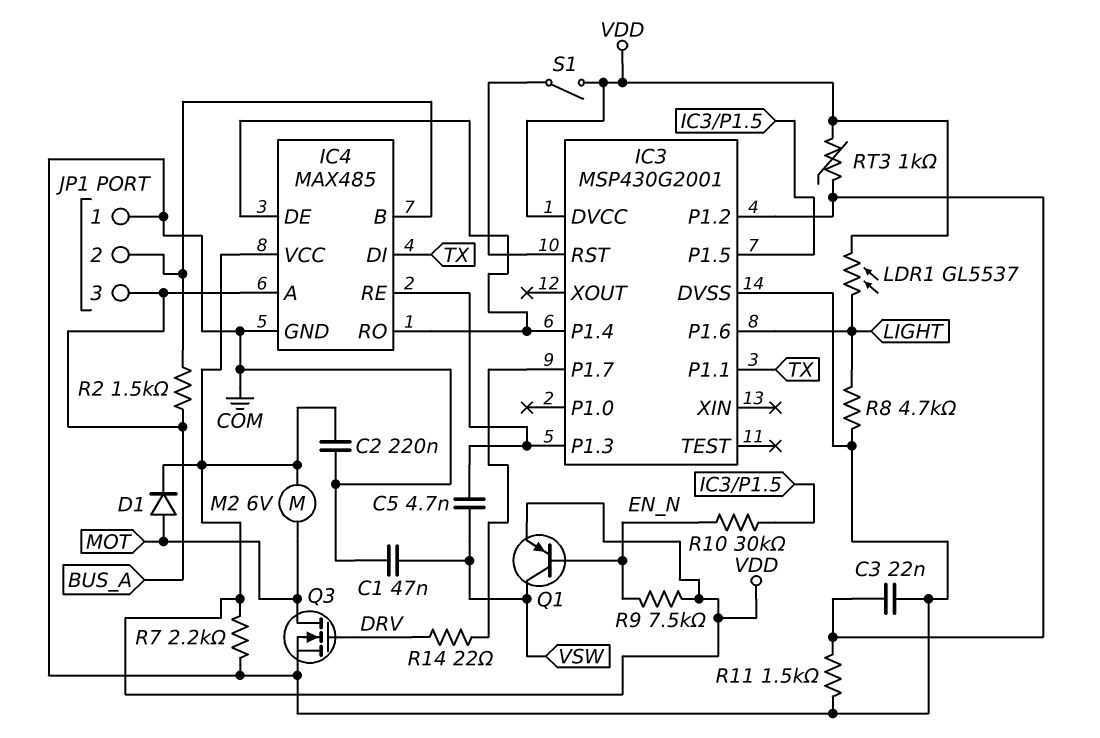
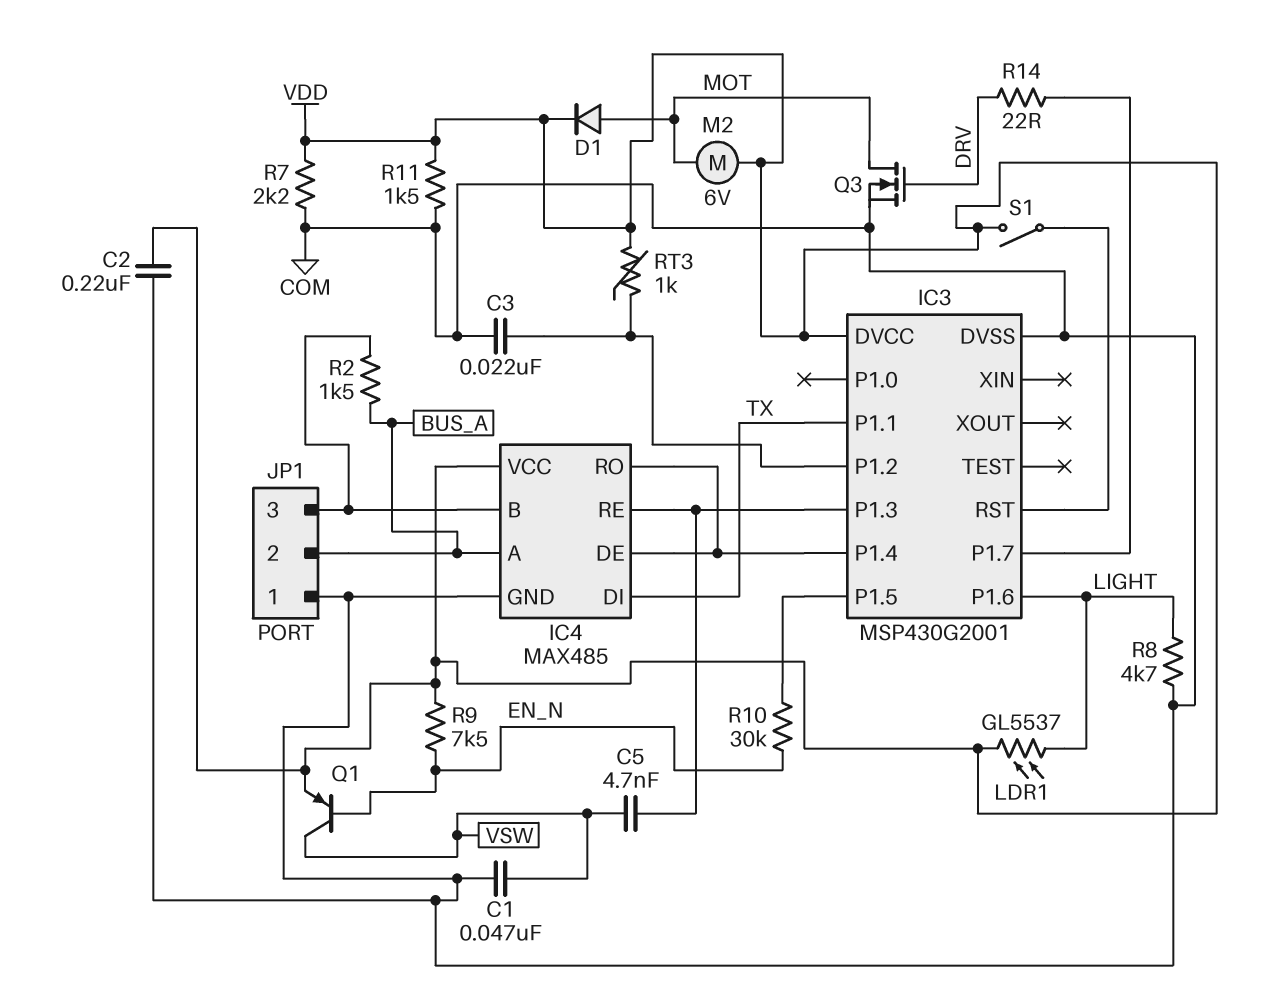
JP1 pin 2: IC4/B -> BUS_A
JP1 pin 3: BUS_A -> IC4/B
R11: 1.5k (COM, IC3/P1.2) -> 1.5k (COM, VDD)

